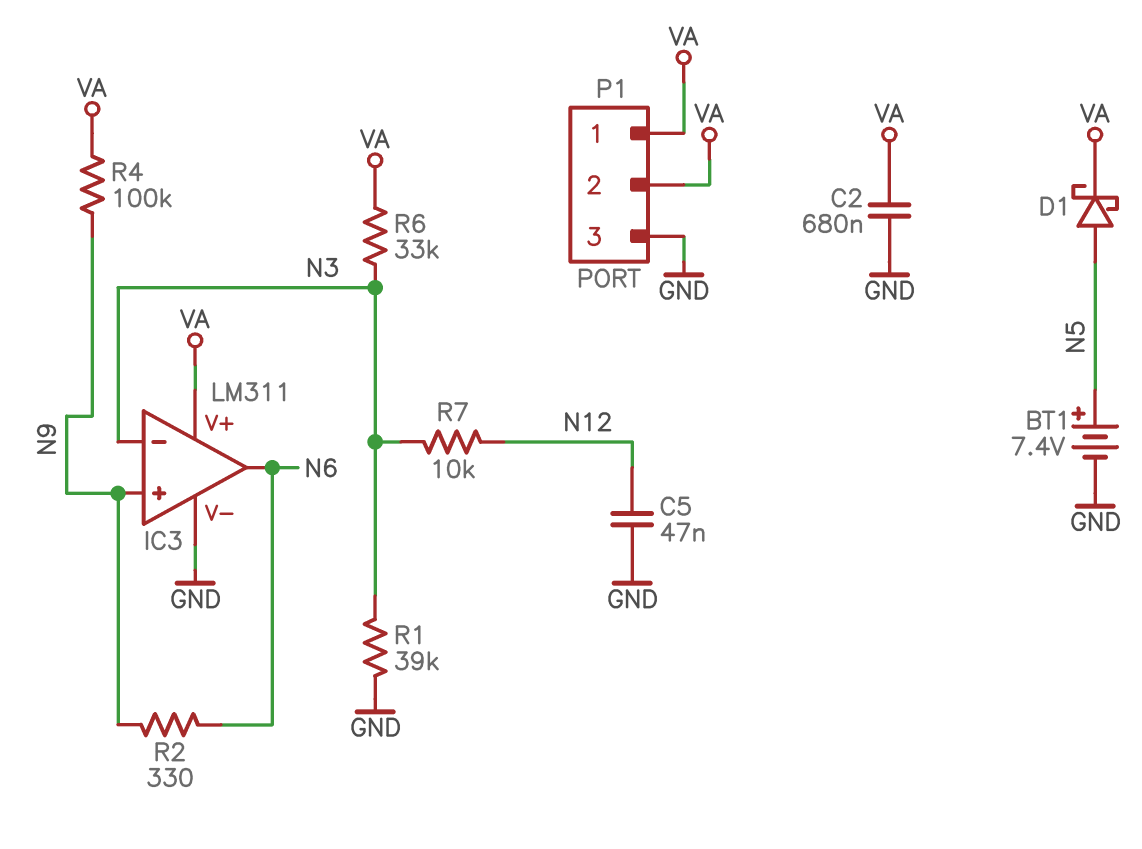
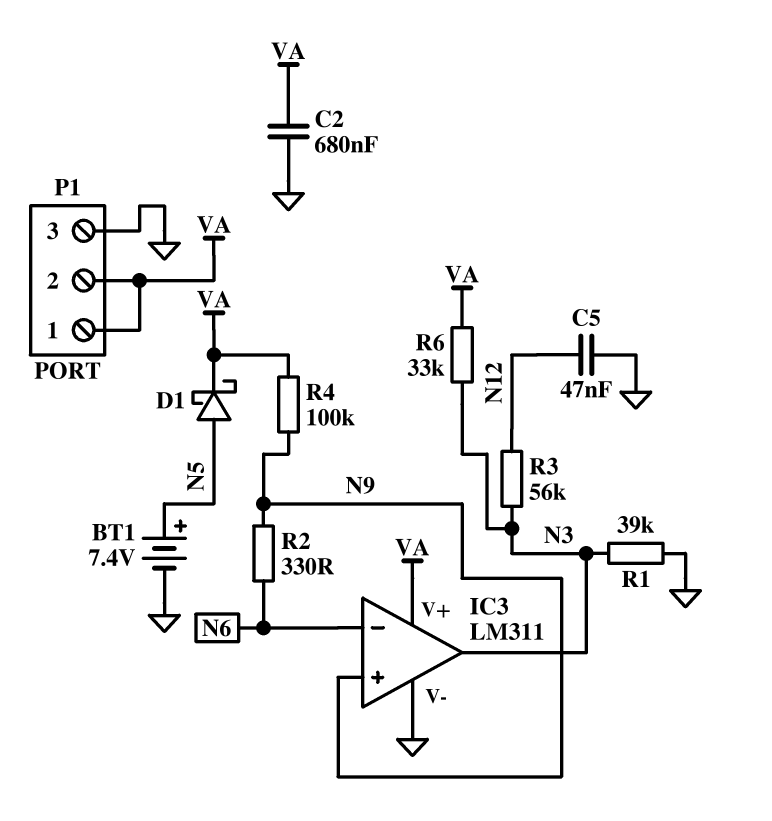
IC3 pin in-: N3 -> N6
IC3 pin out: N6 -> N3
R3: none -> 56k (N3, N12)
R7: 10k (N3, N12) -> none

